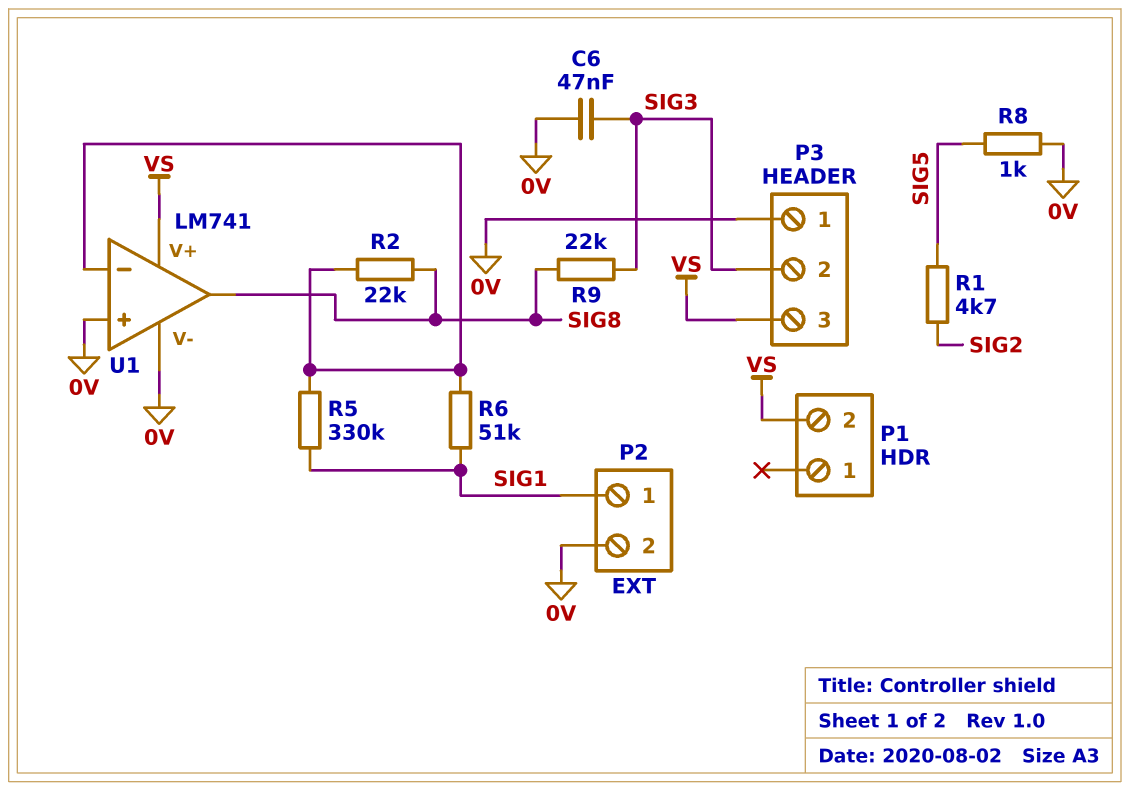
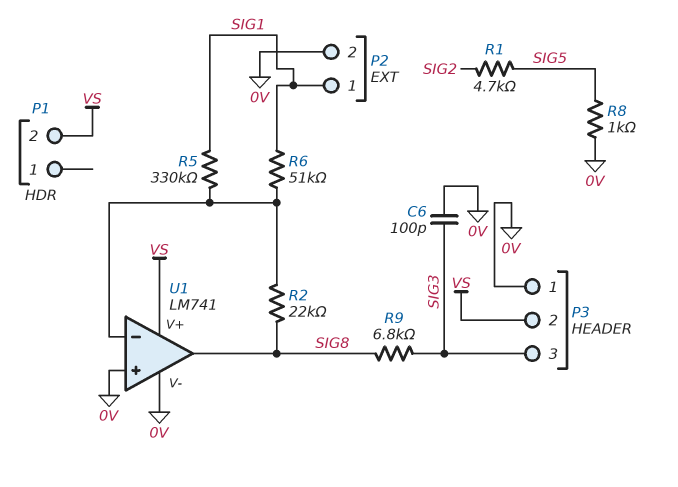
C6: 47nF (0V, SIG3) -> 100pF (0V, SIG3)
P3 pin 2: SIG3 -> VS
P3 pin 3: VS -> SIG3
R9: 22k (SIG3, SIG8) -> 6.8k (SIG3, SIG8)

